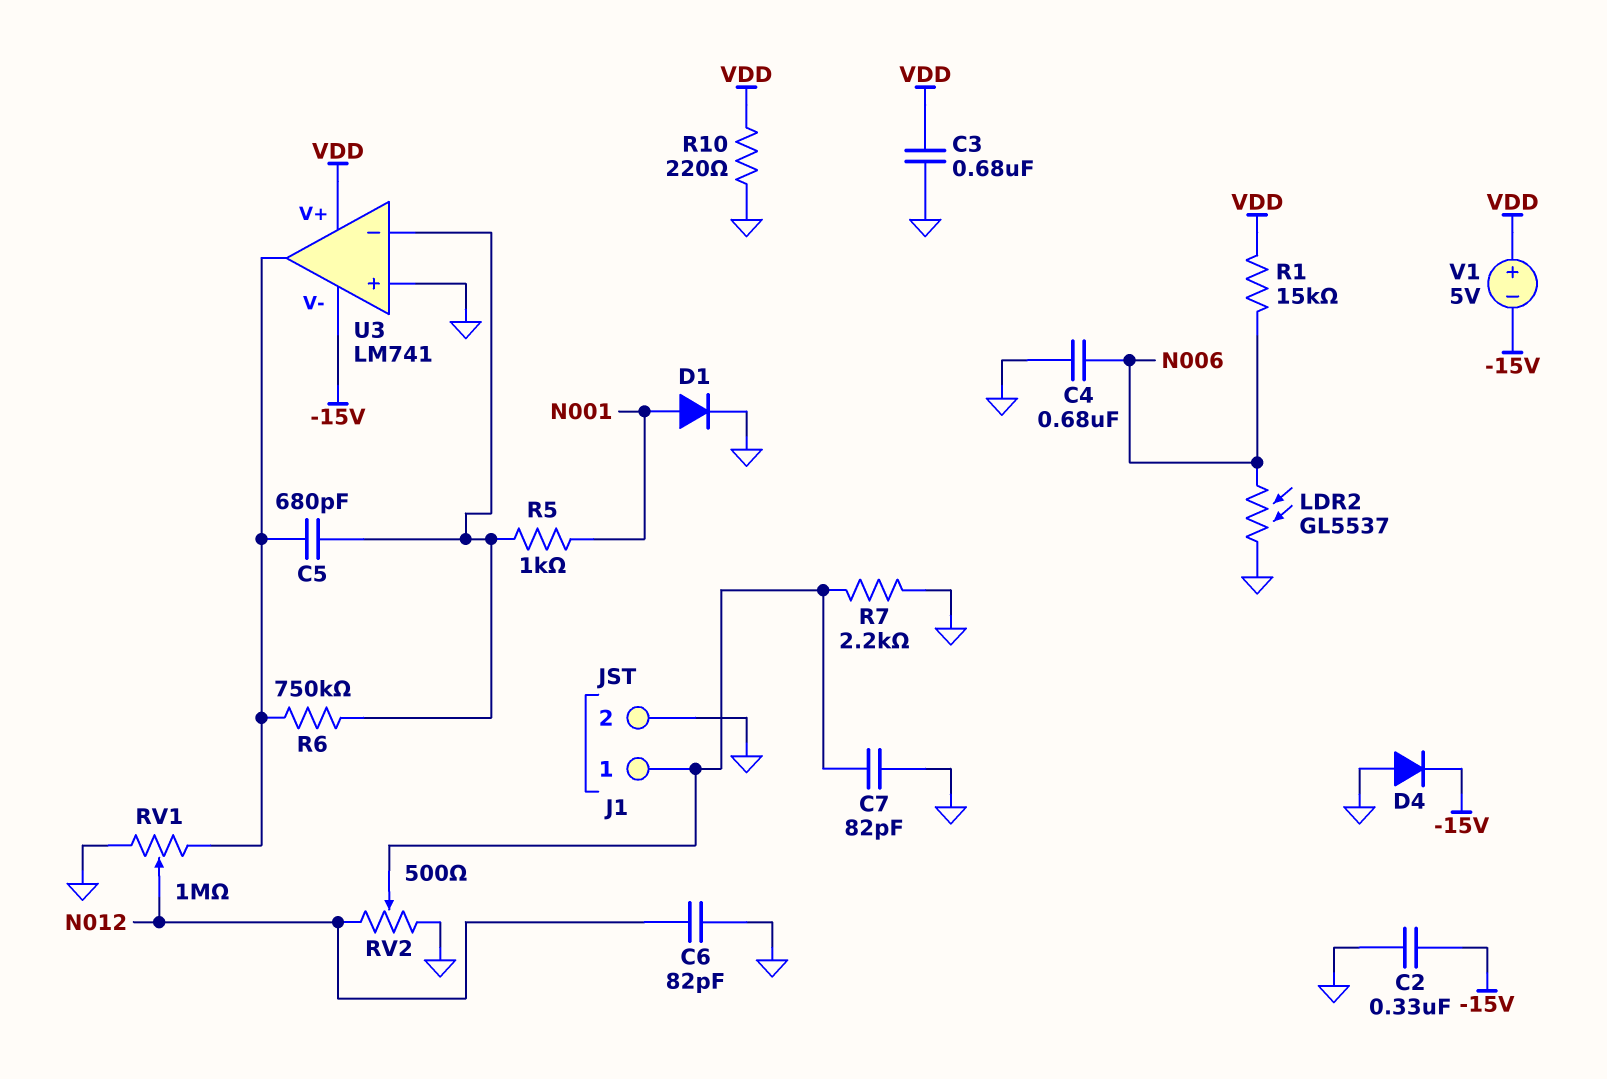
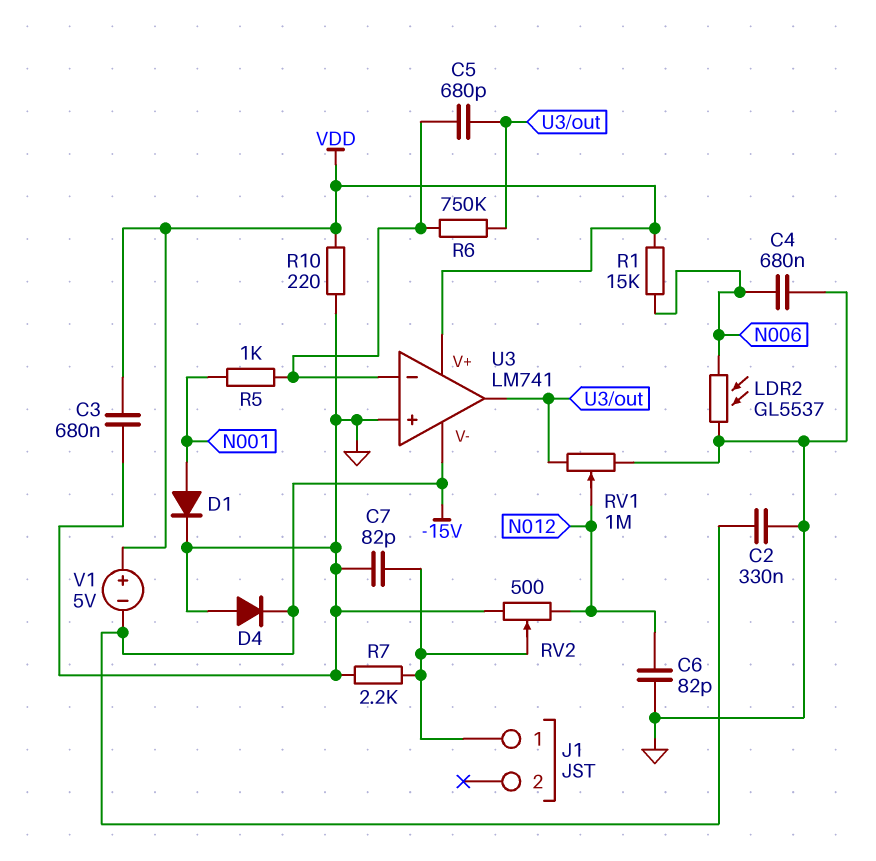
J1 pin 2: GND -> none

